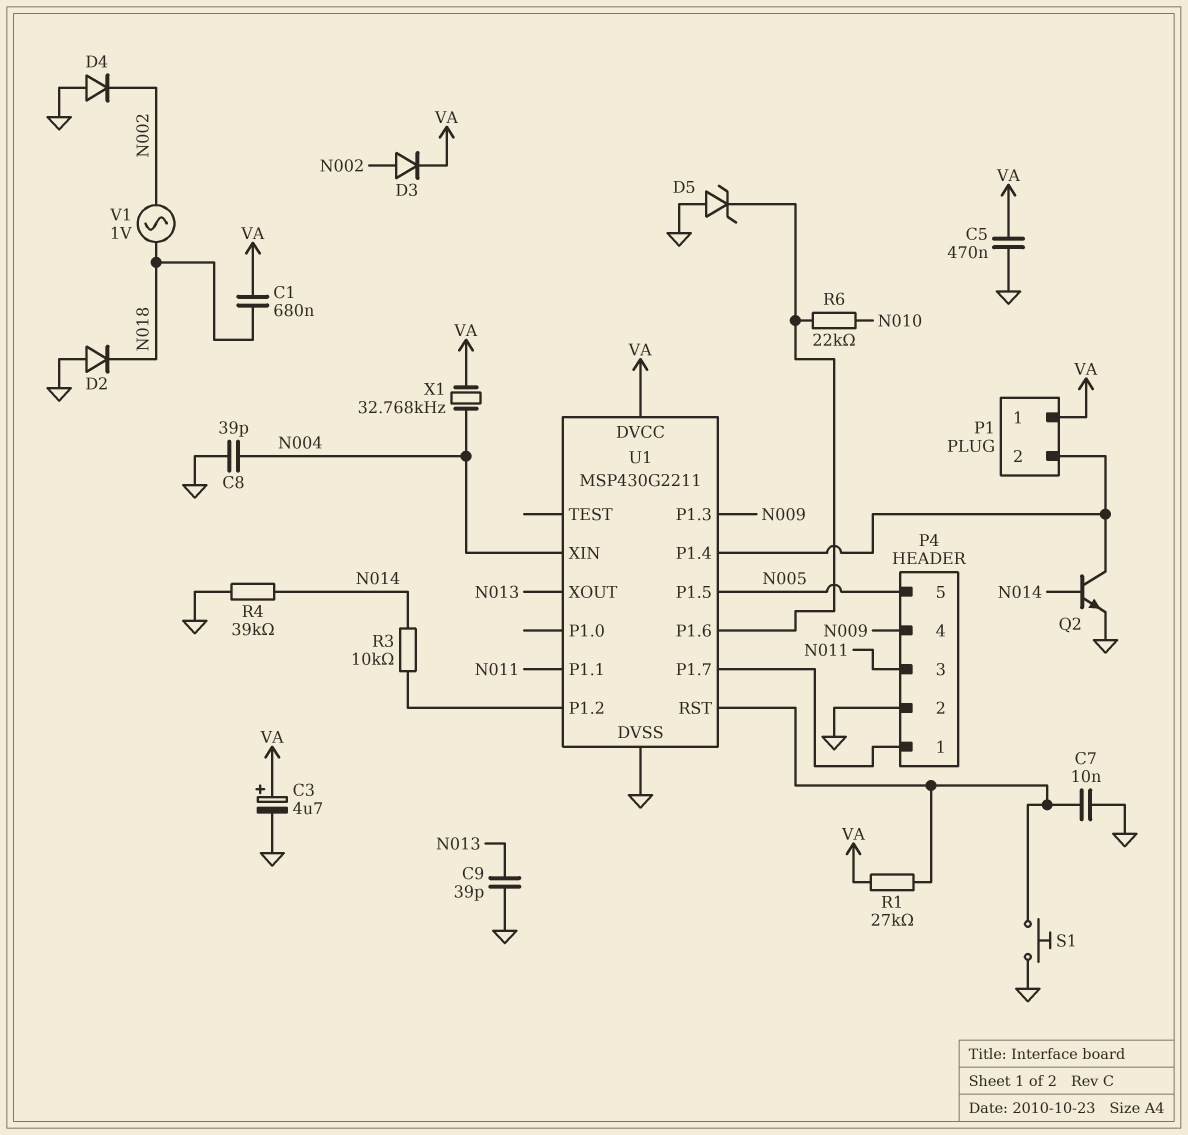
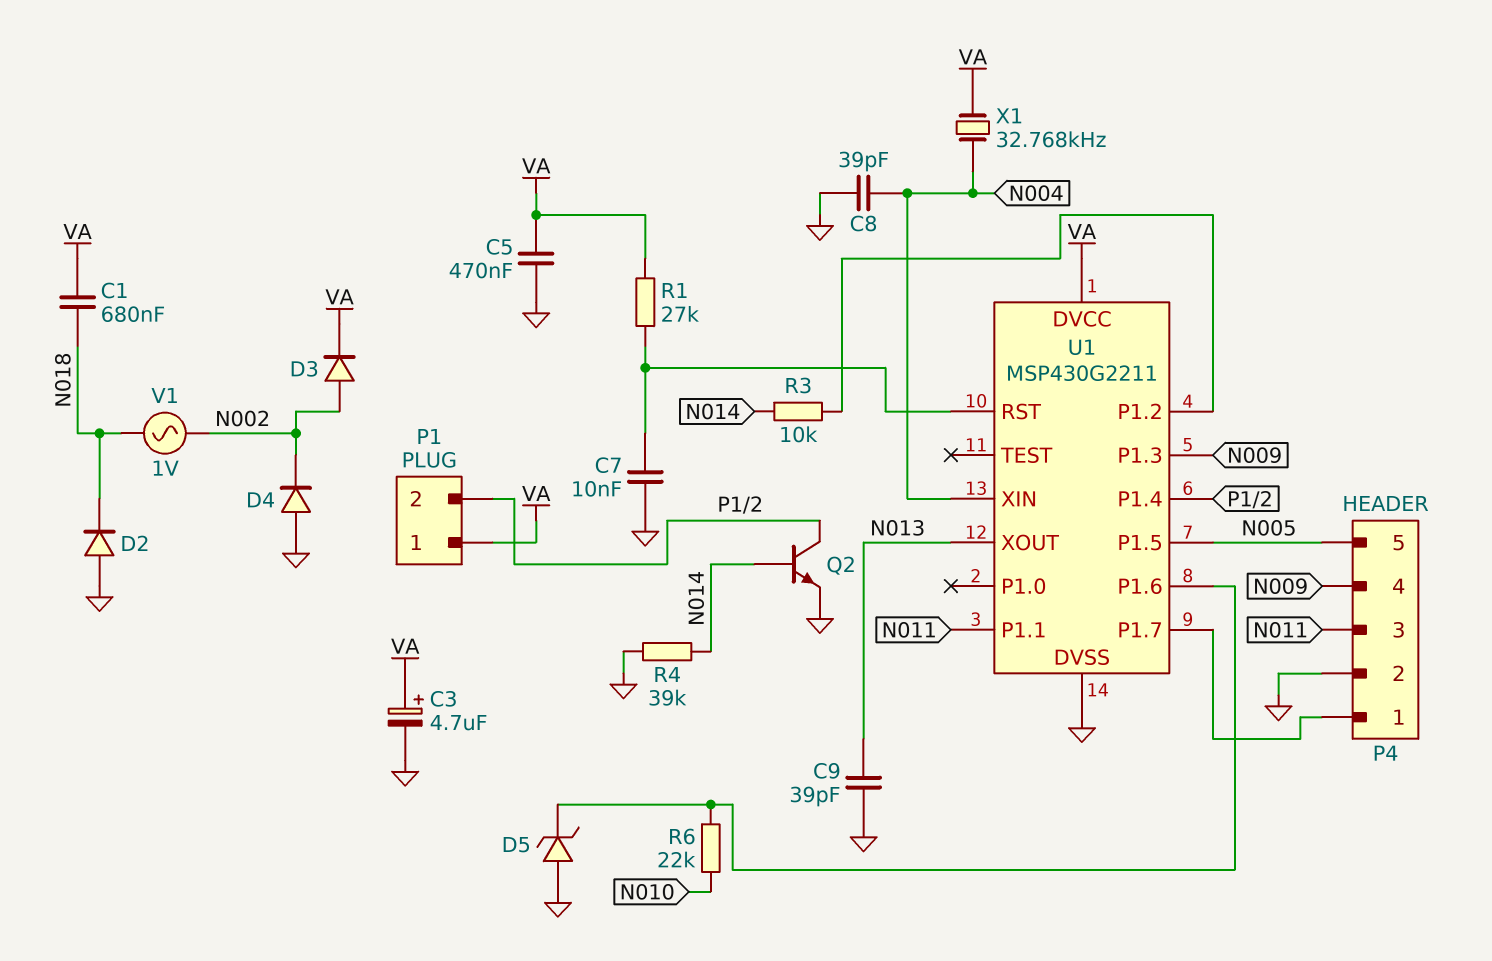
S1: button (GND, U1/RST) -> none

